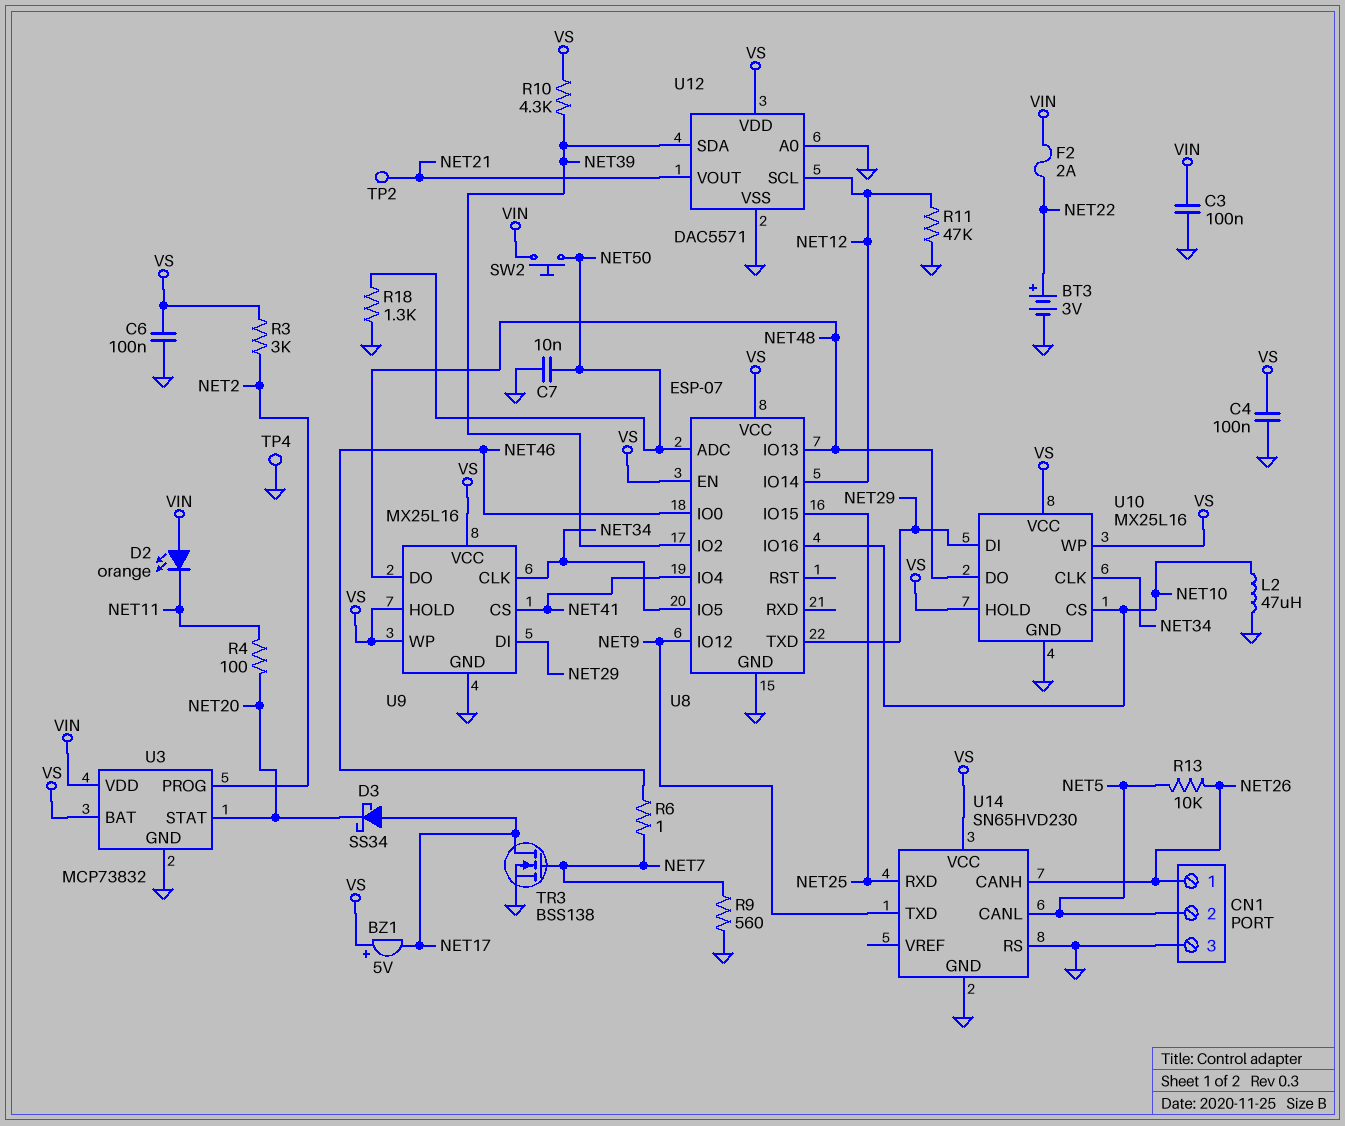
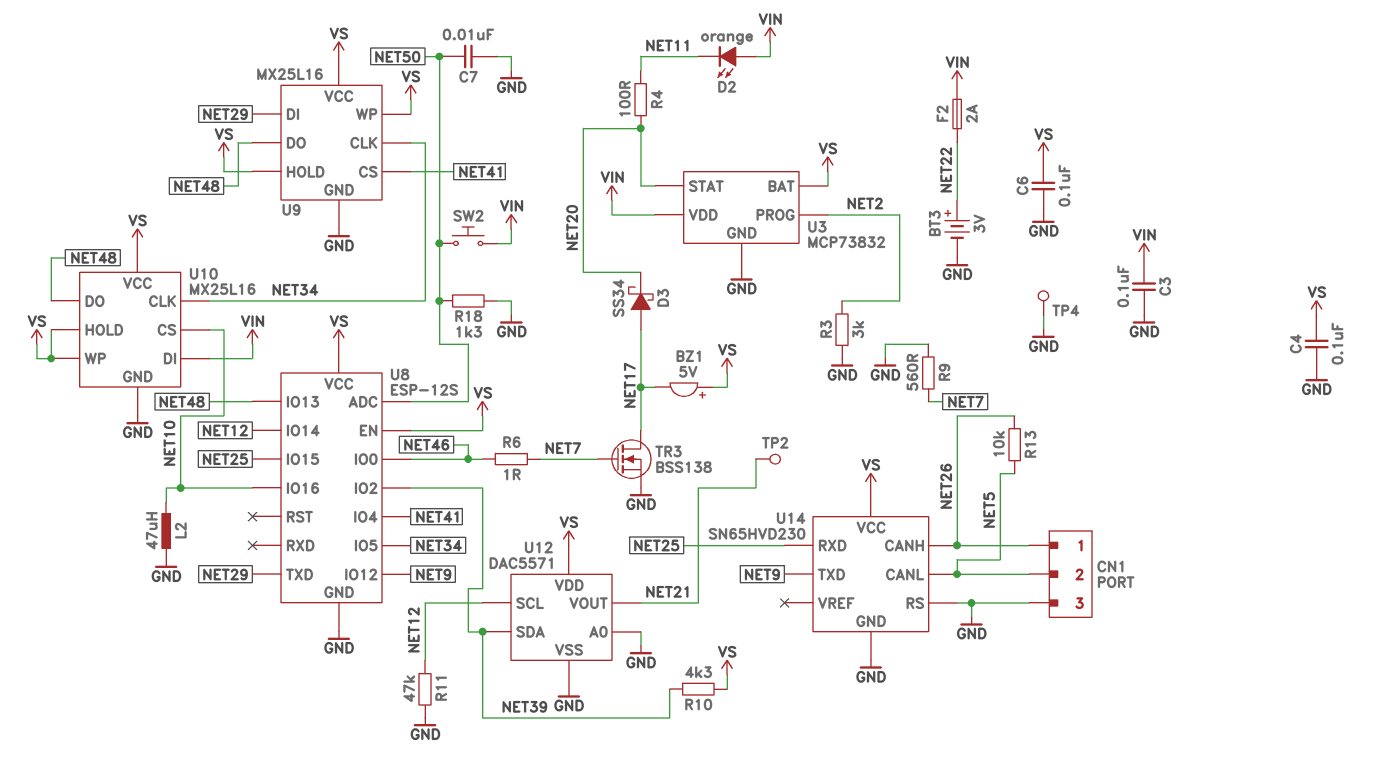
R3: 3k (NET2, VS) -> 3k (GND, NET2)
U8: ESP-07 -> ESP-12S
U10 pin DI: NET29 -> VIN

